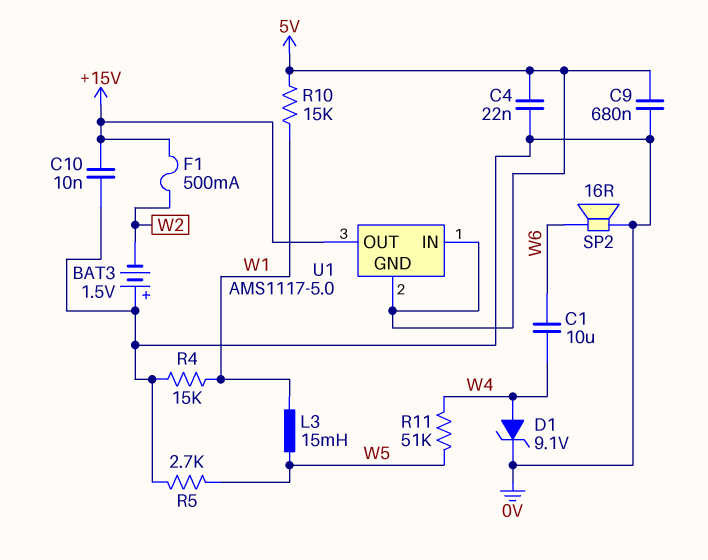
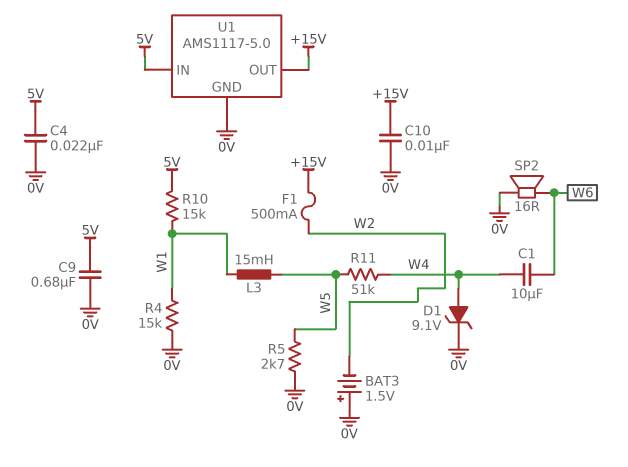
U1 pin GND: 5V -> 0V

